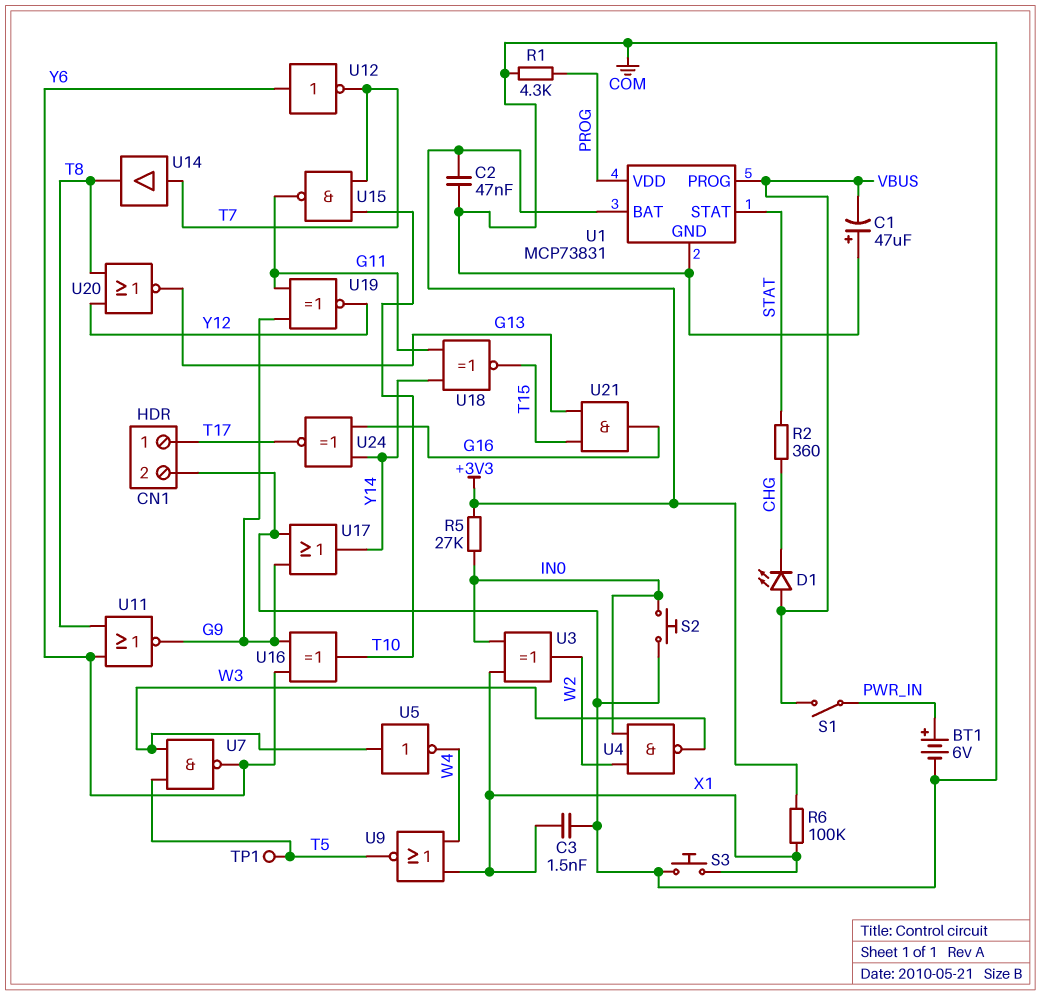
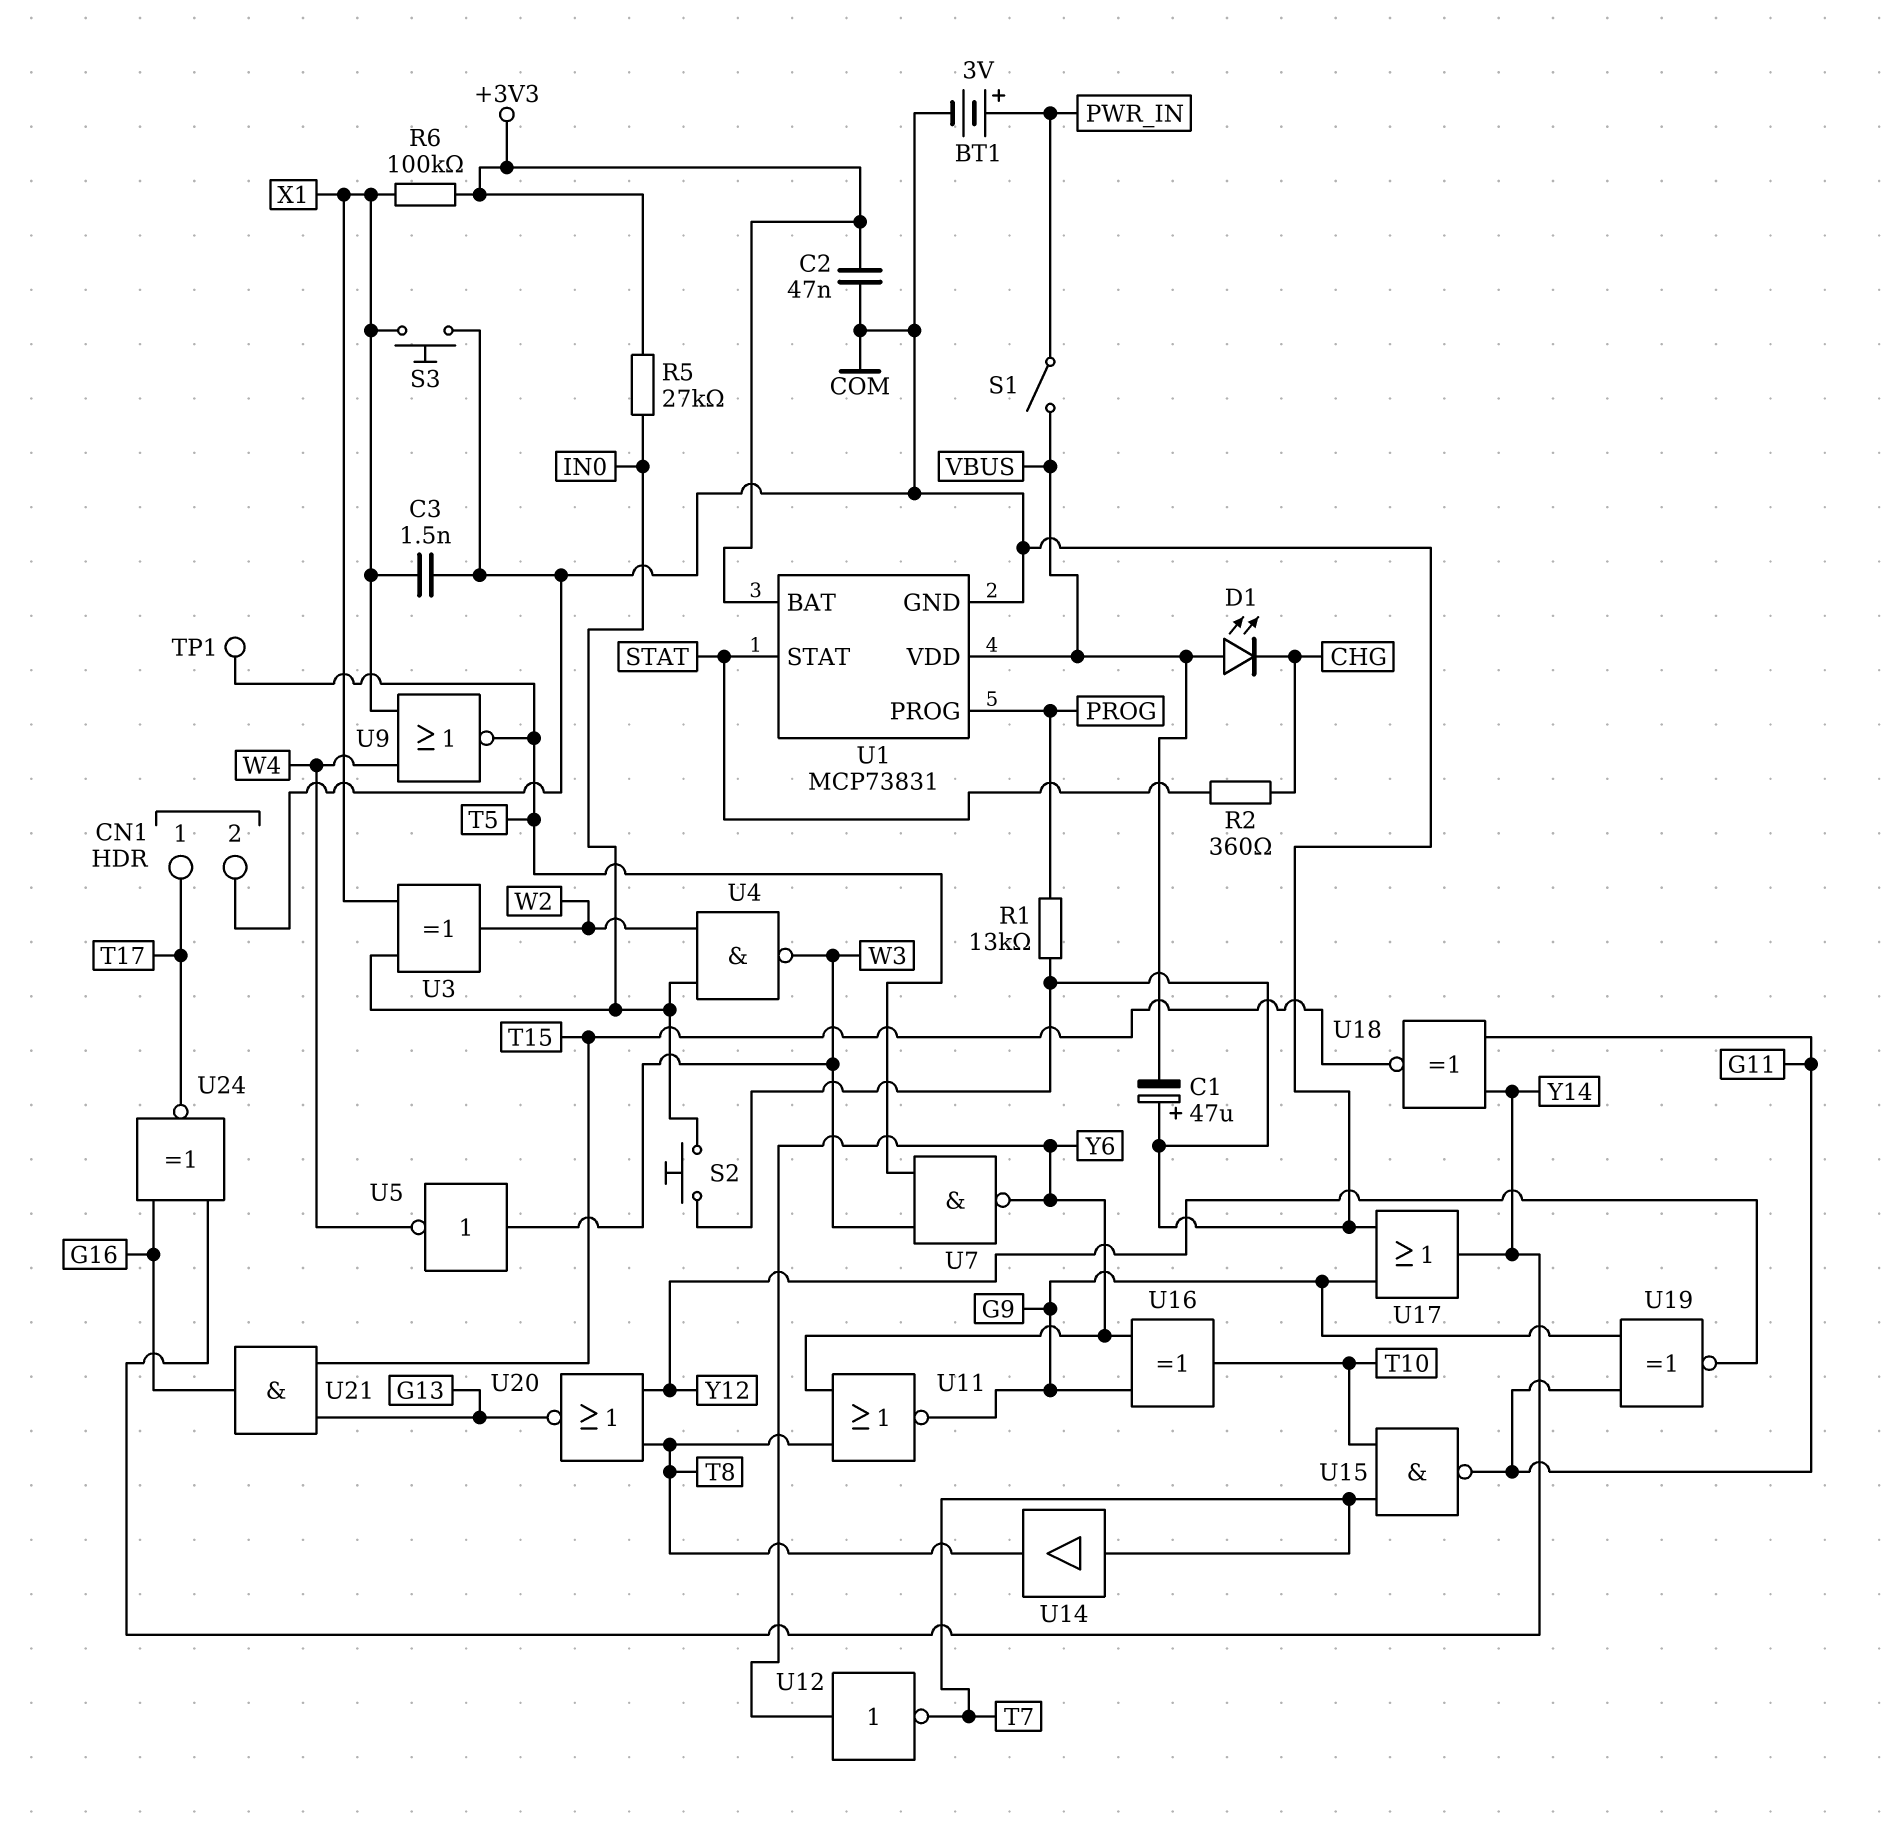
BT1: 6V (plus PWR_IN, minus COM) -> 3V (plus PWR_IN, minus COM)
R1: 4.3k (COM, PROG) -> 13k (COM, PROG)
U1 pin PROG: VBUS -> PROG
U1 pin VDD: PROG -> VBUS

